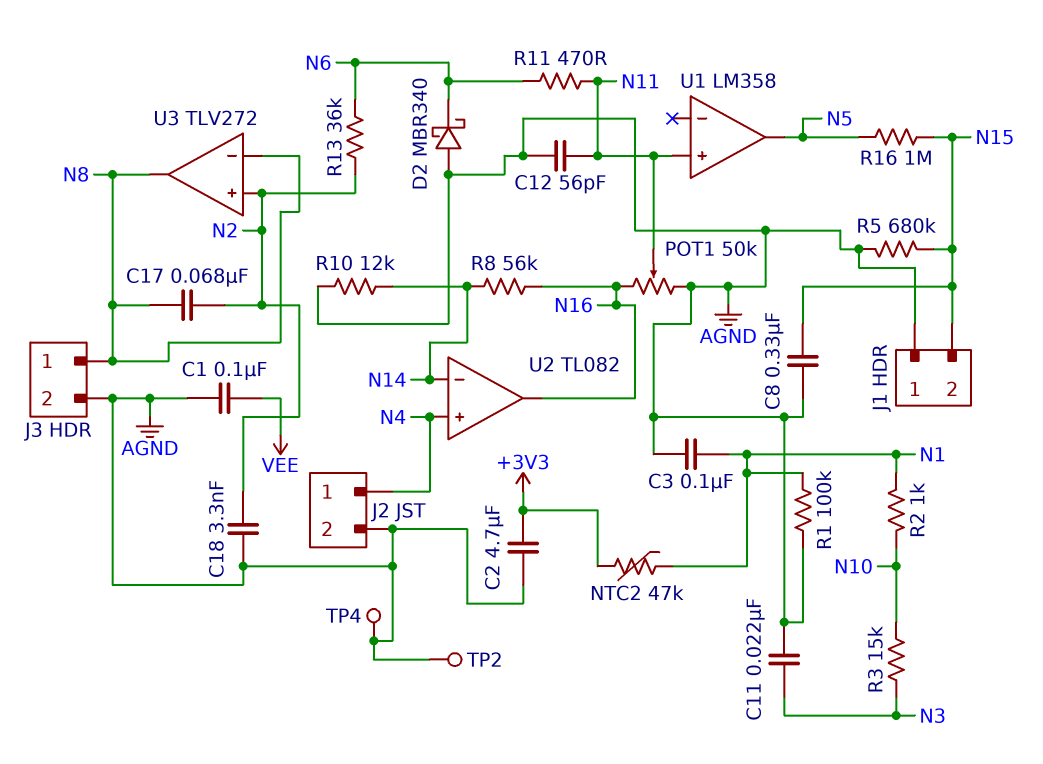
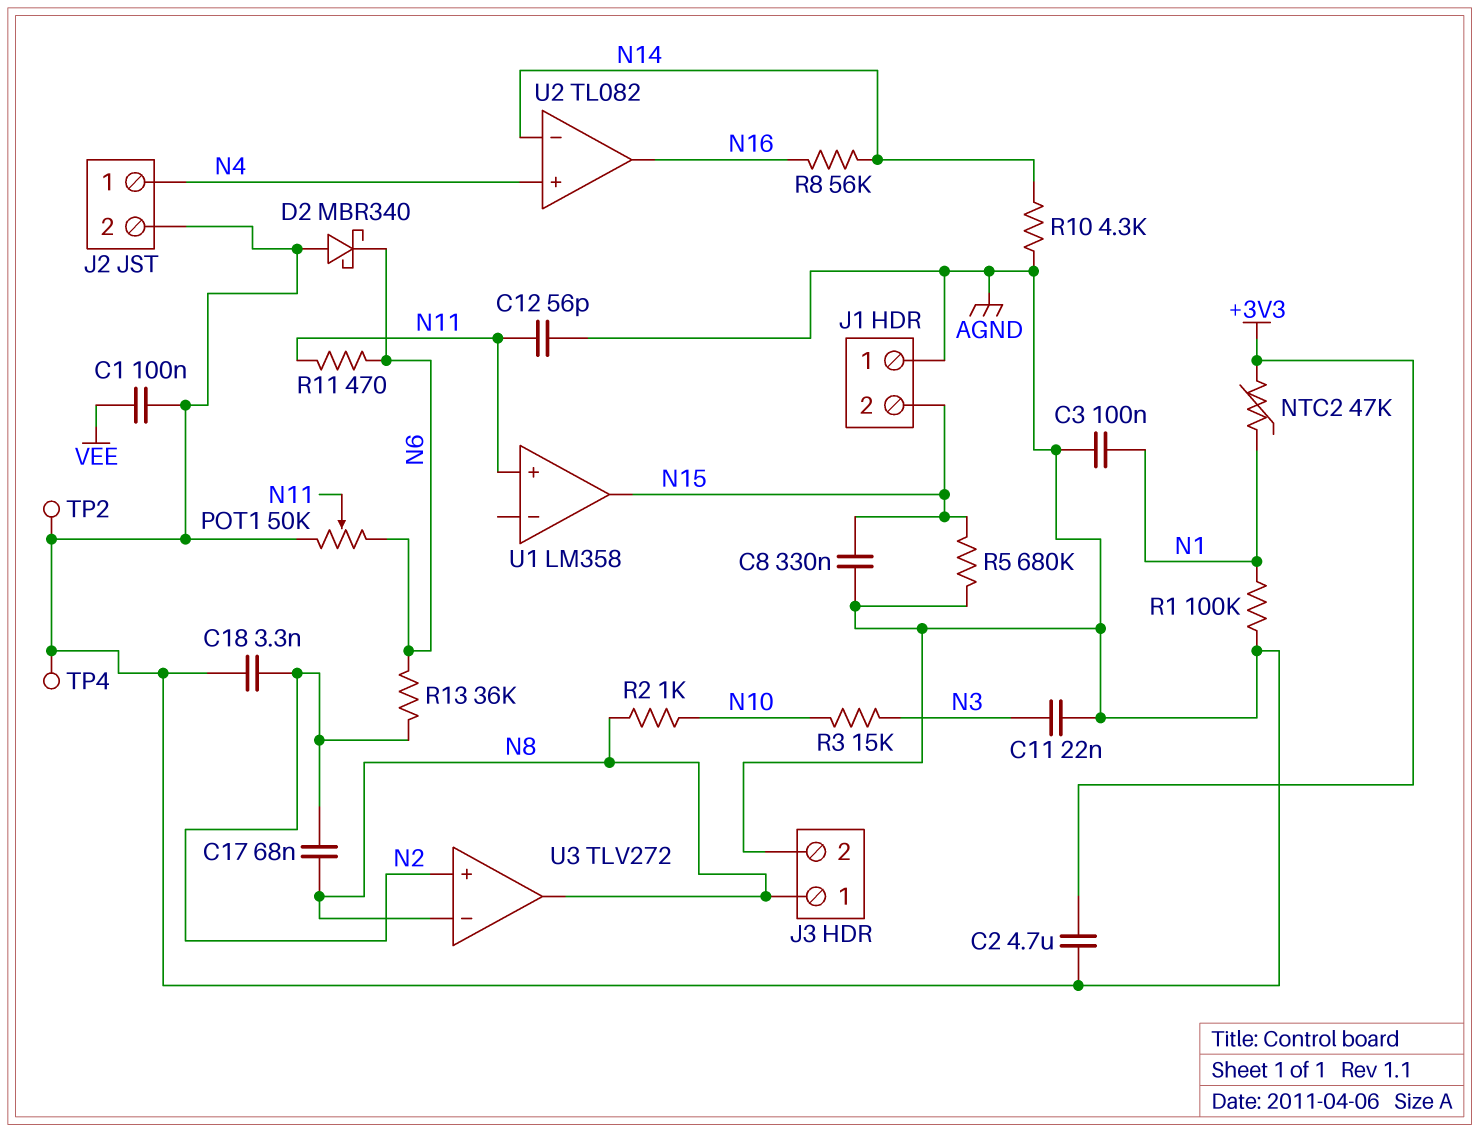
POT1: 50k (AGND, N16, wiper N11) -> 50k (AGND, N6, wiper N11)
R2: 1k (N1, N10) -> 1k (N8, N10)
R10: 12k (AGND, N14) -> 4.3k (AGND, N14)
R16: 1M (N5, N15) -> none
U1 pin out: N5 -> N15

